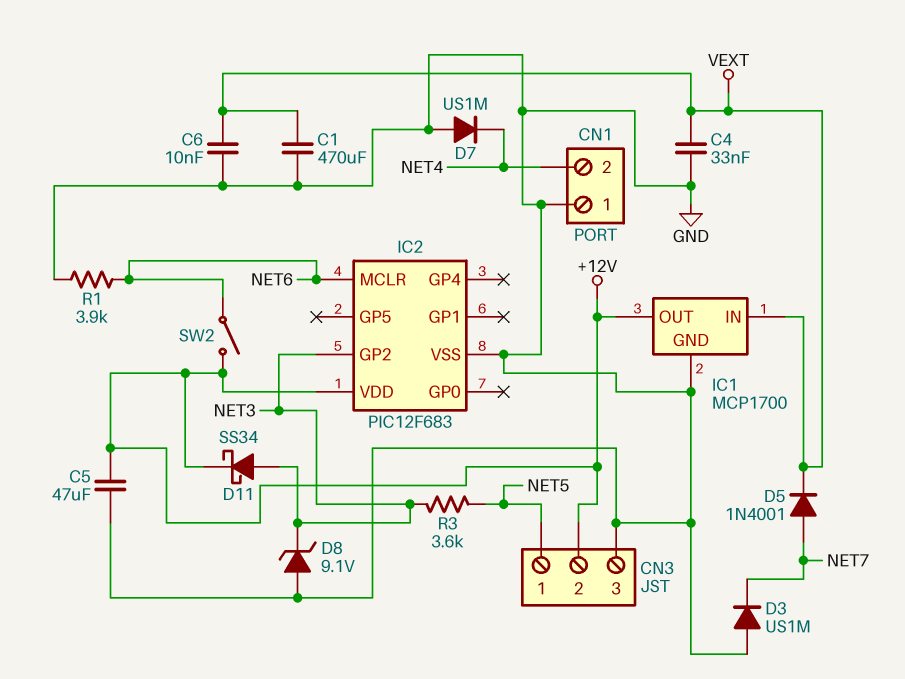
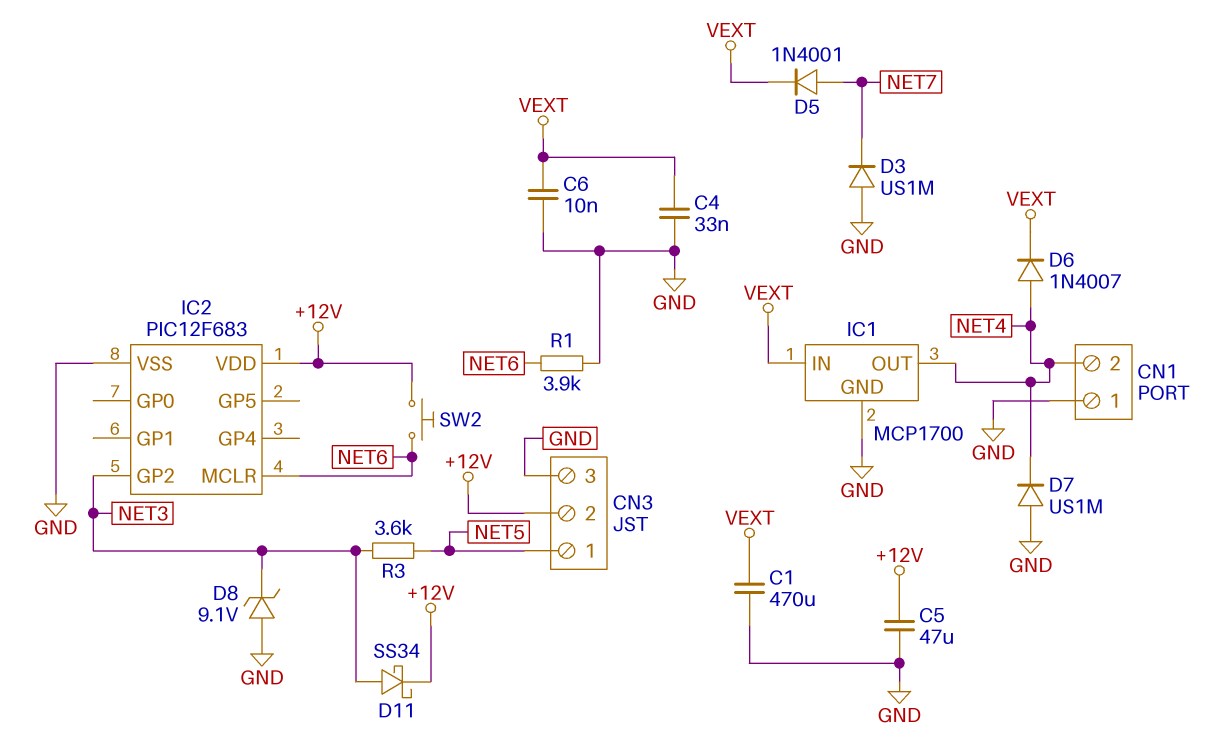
D6: none -> diode 1N4007 (A NET4, K VEXT)
IC1 pin OUT: +12V -> NET4
SW2: switch (+12V, NET6) -> button (+12V, NET6)

